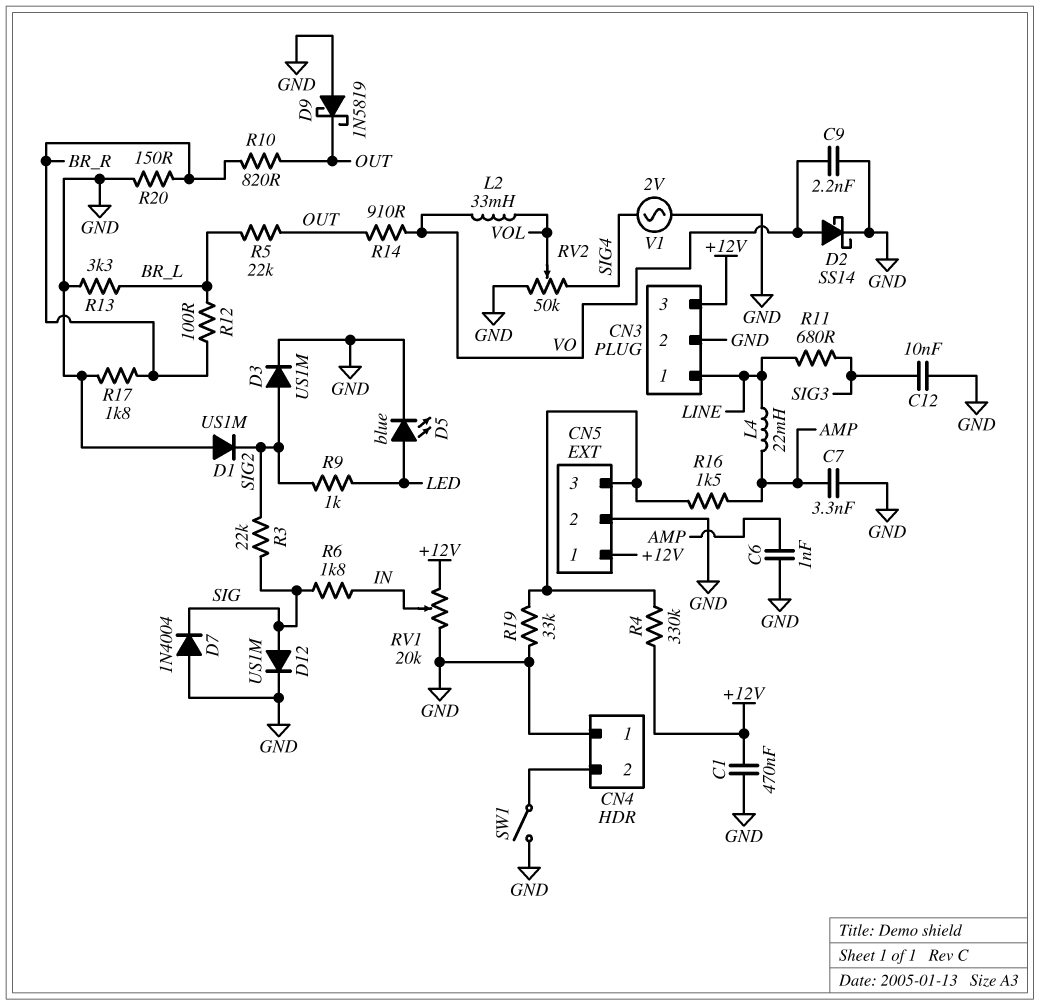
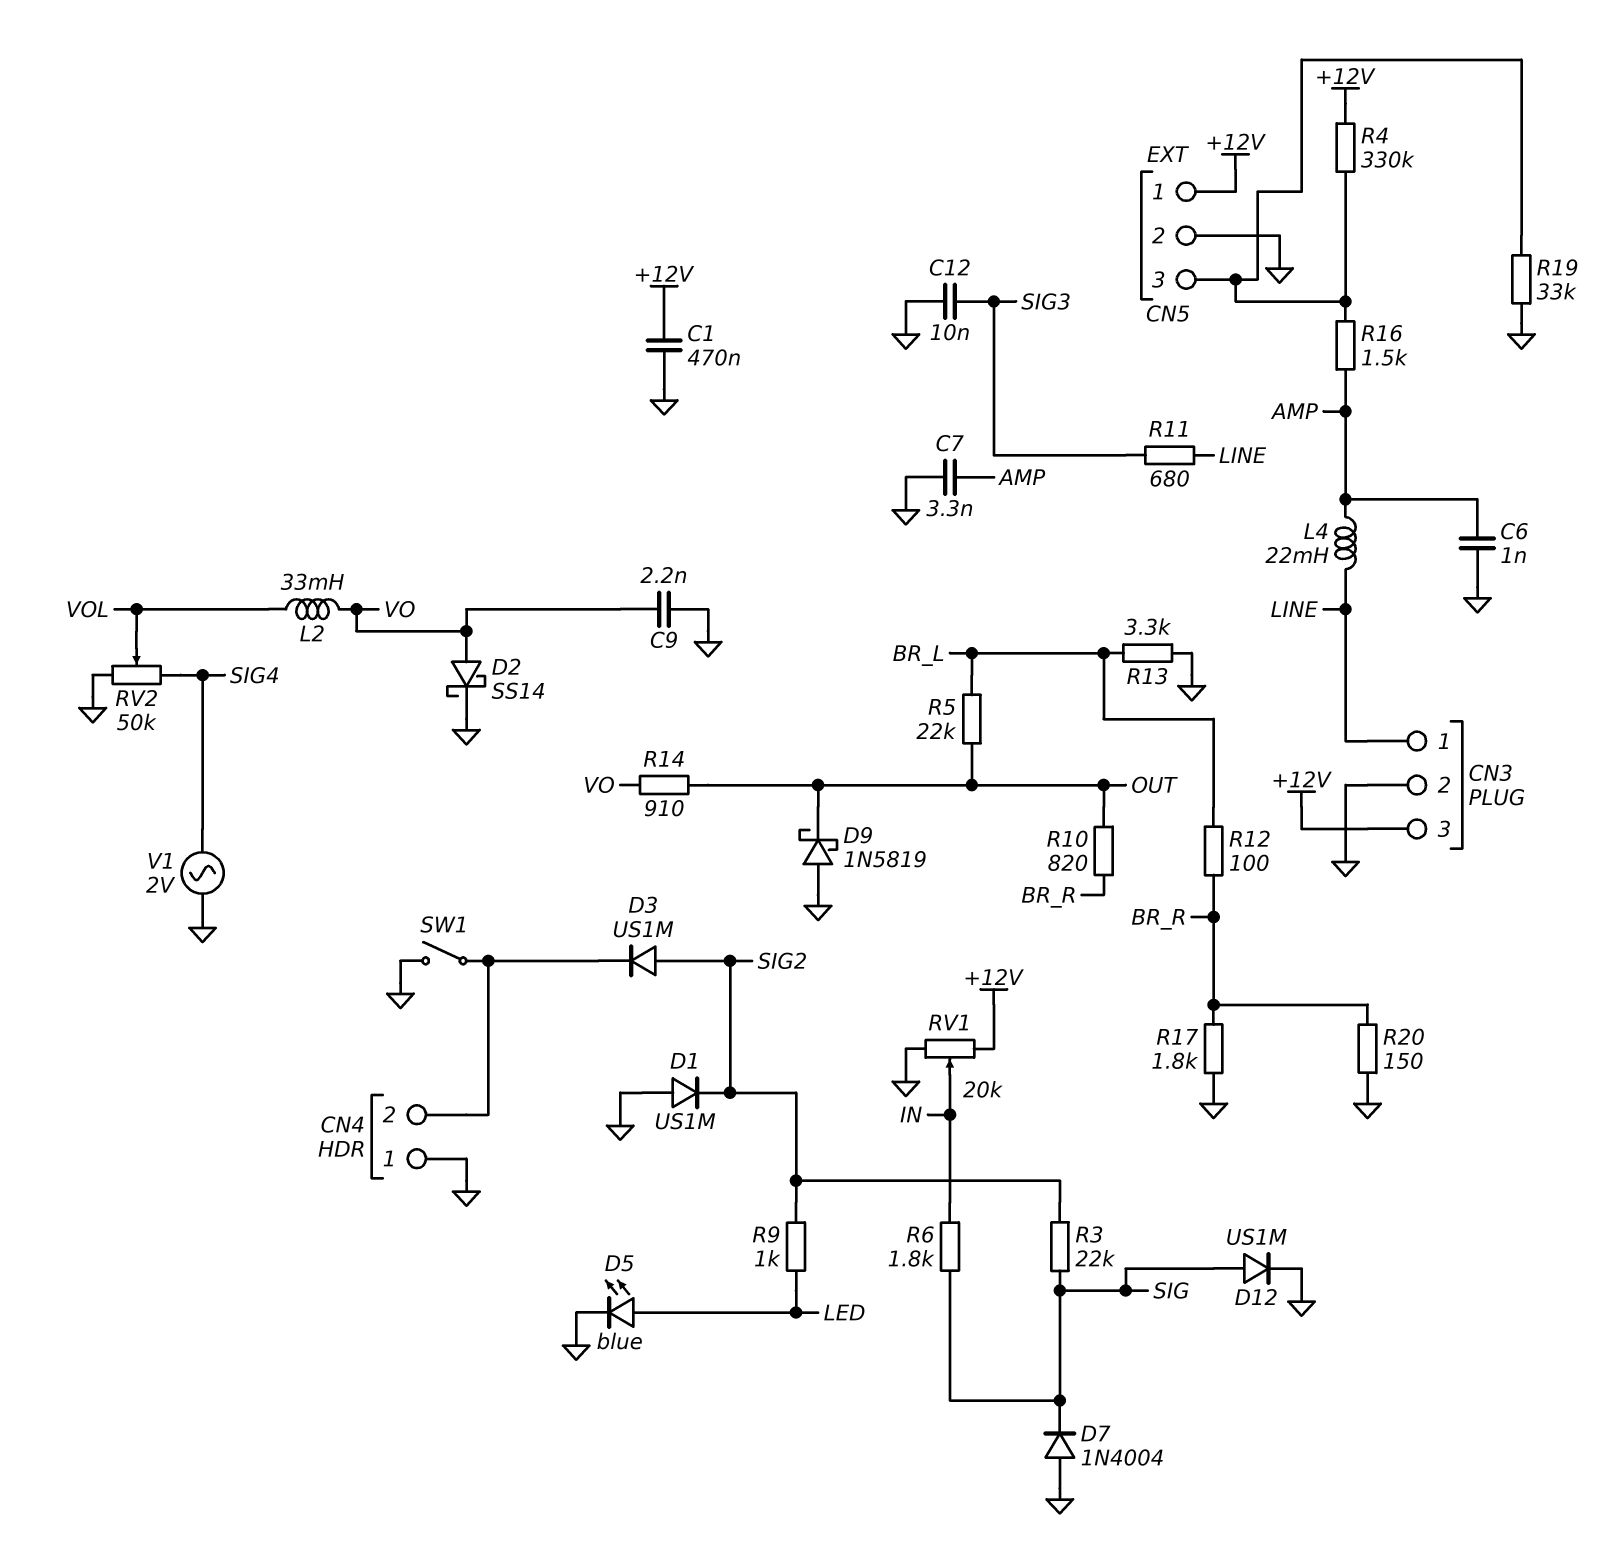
D3: diode US1M (A SIG2, K GND) -> diode US1M (A SIG2, K CN4/2)

